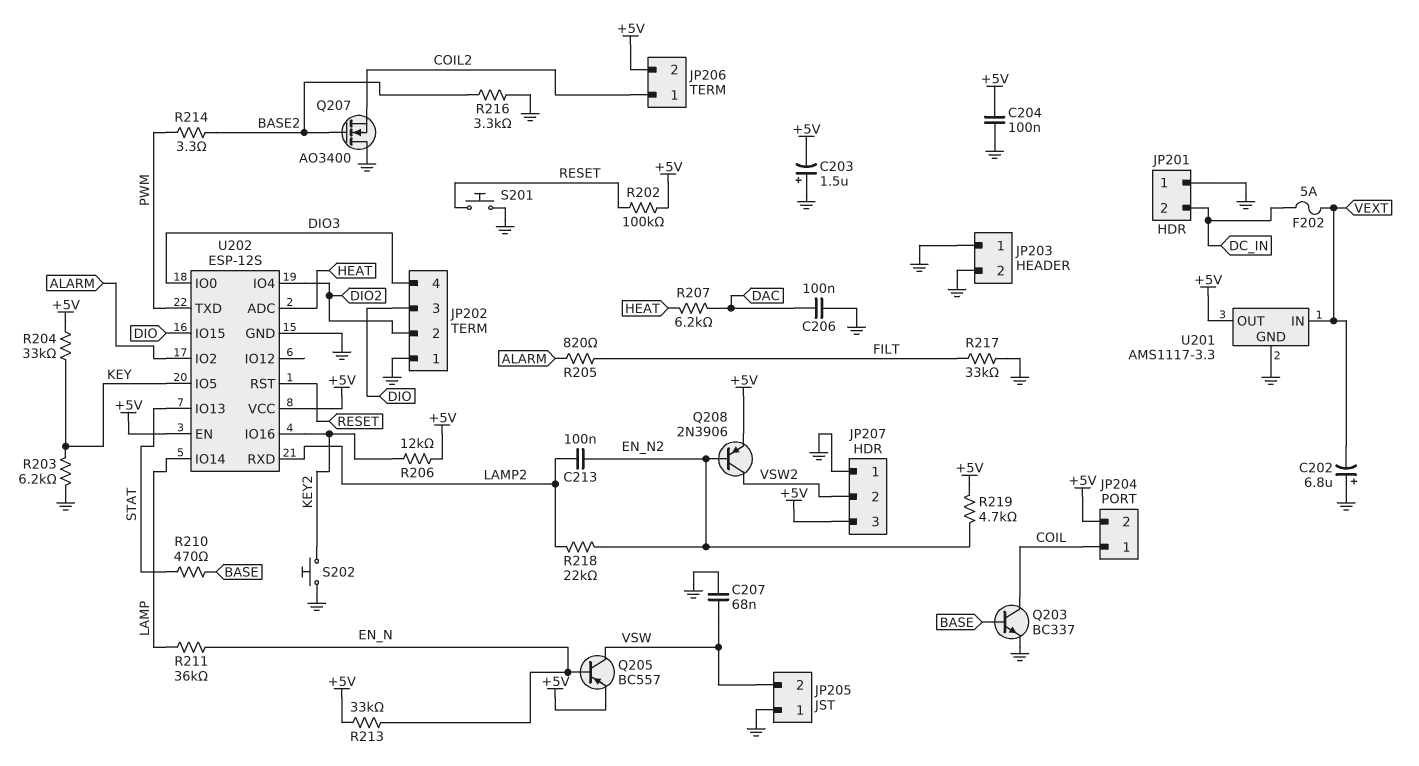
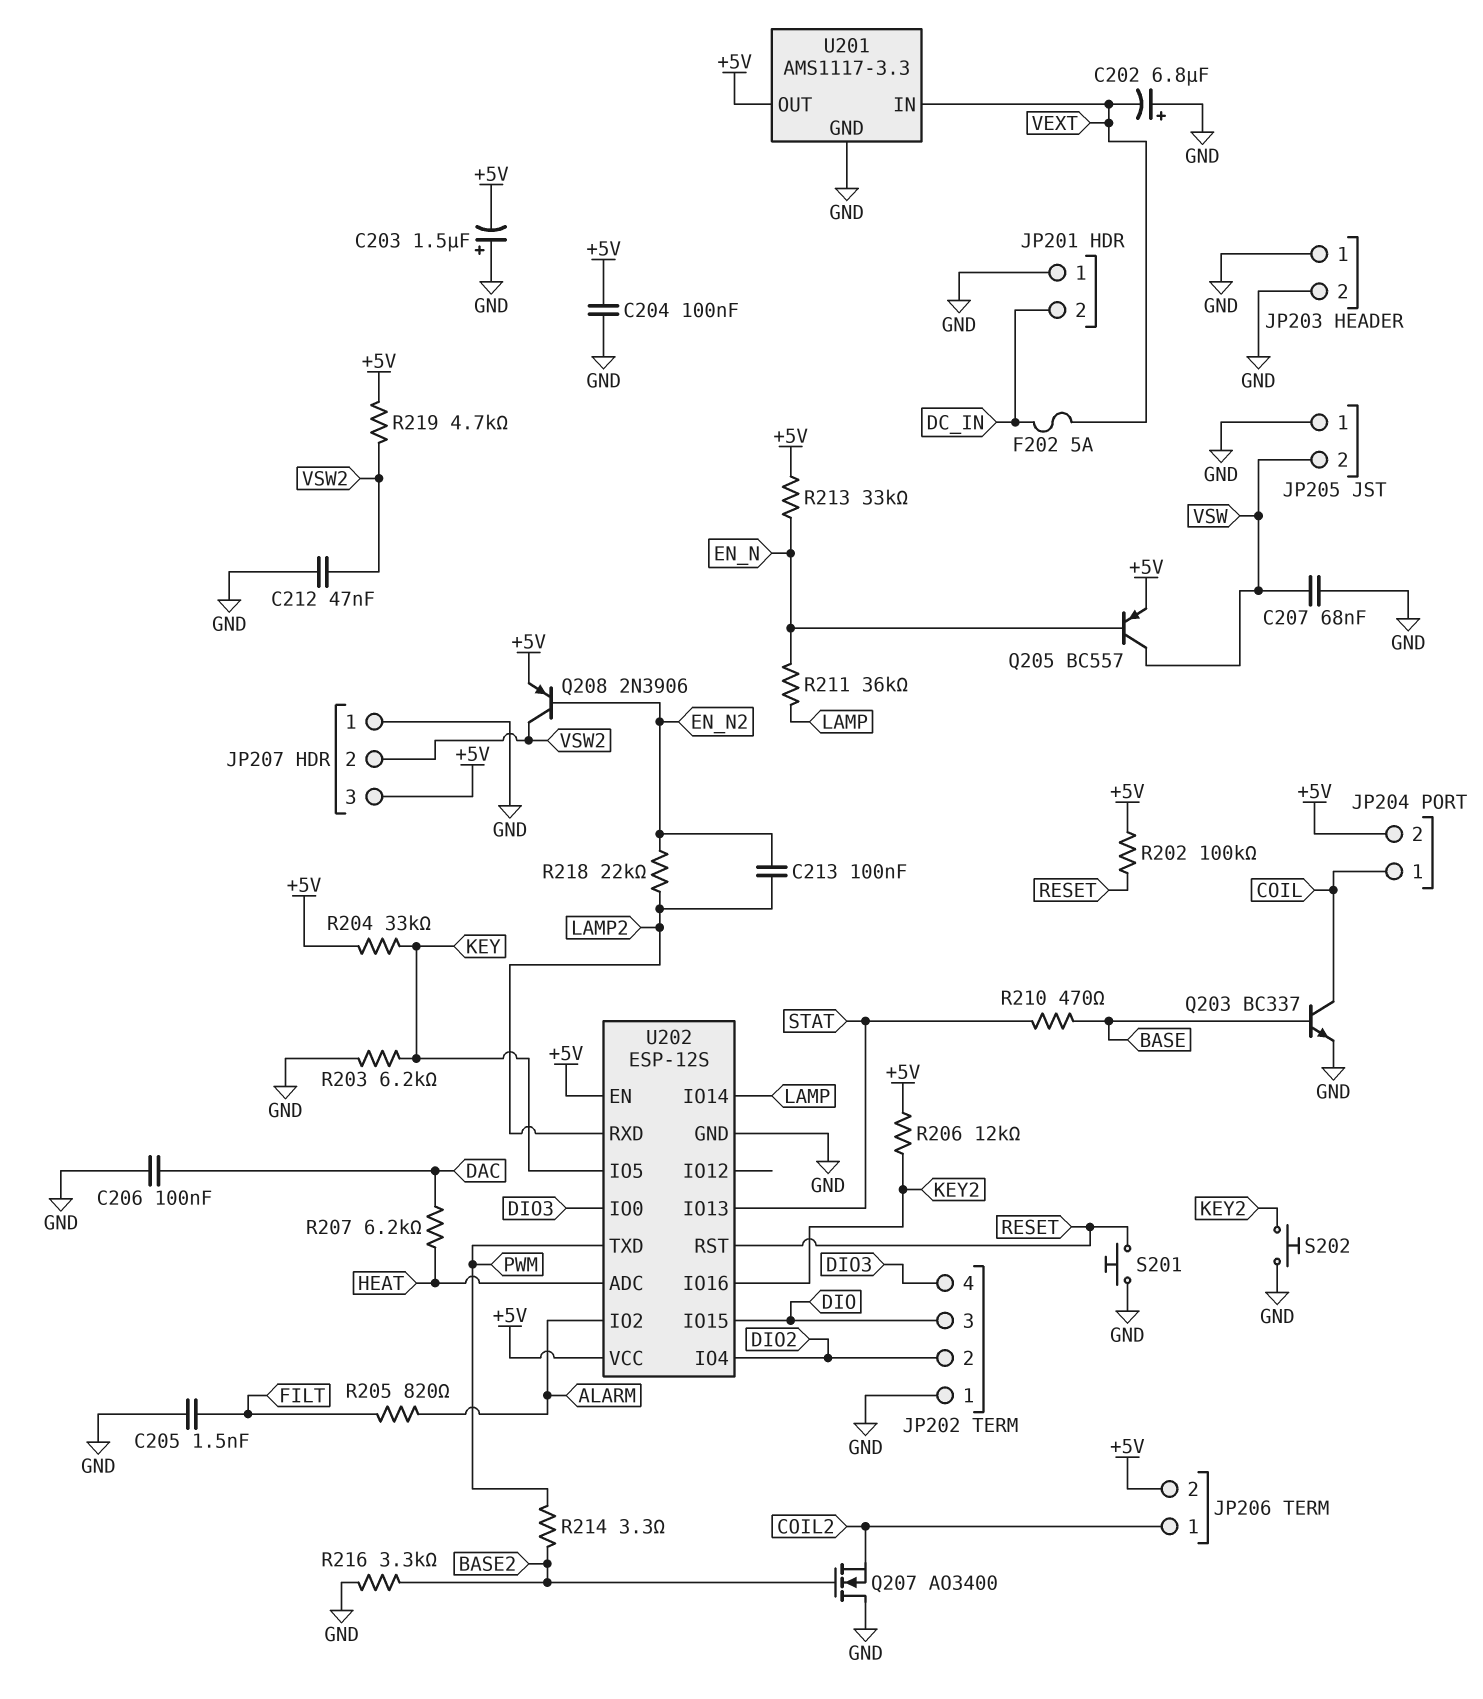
C205: none -> 1.5nF (FILT, GND)
C212: none -> 47nF (GND, VSW2)
R217: 33k (FILT, GND) -> none
R219: 4.7k (+5V, EN_N2) -> 4.7k (+5V, VSW2)

